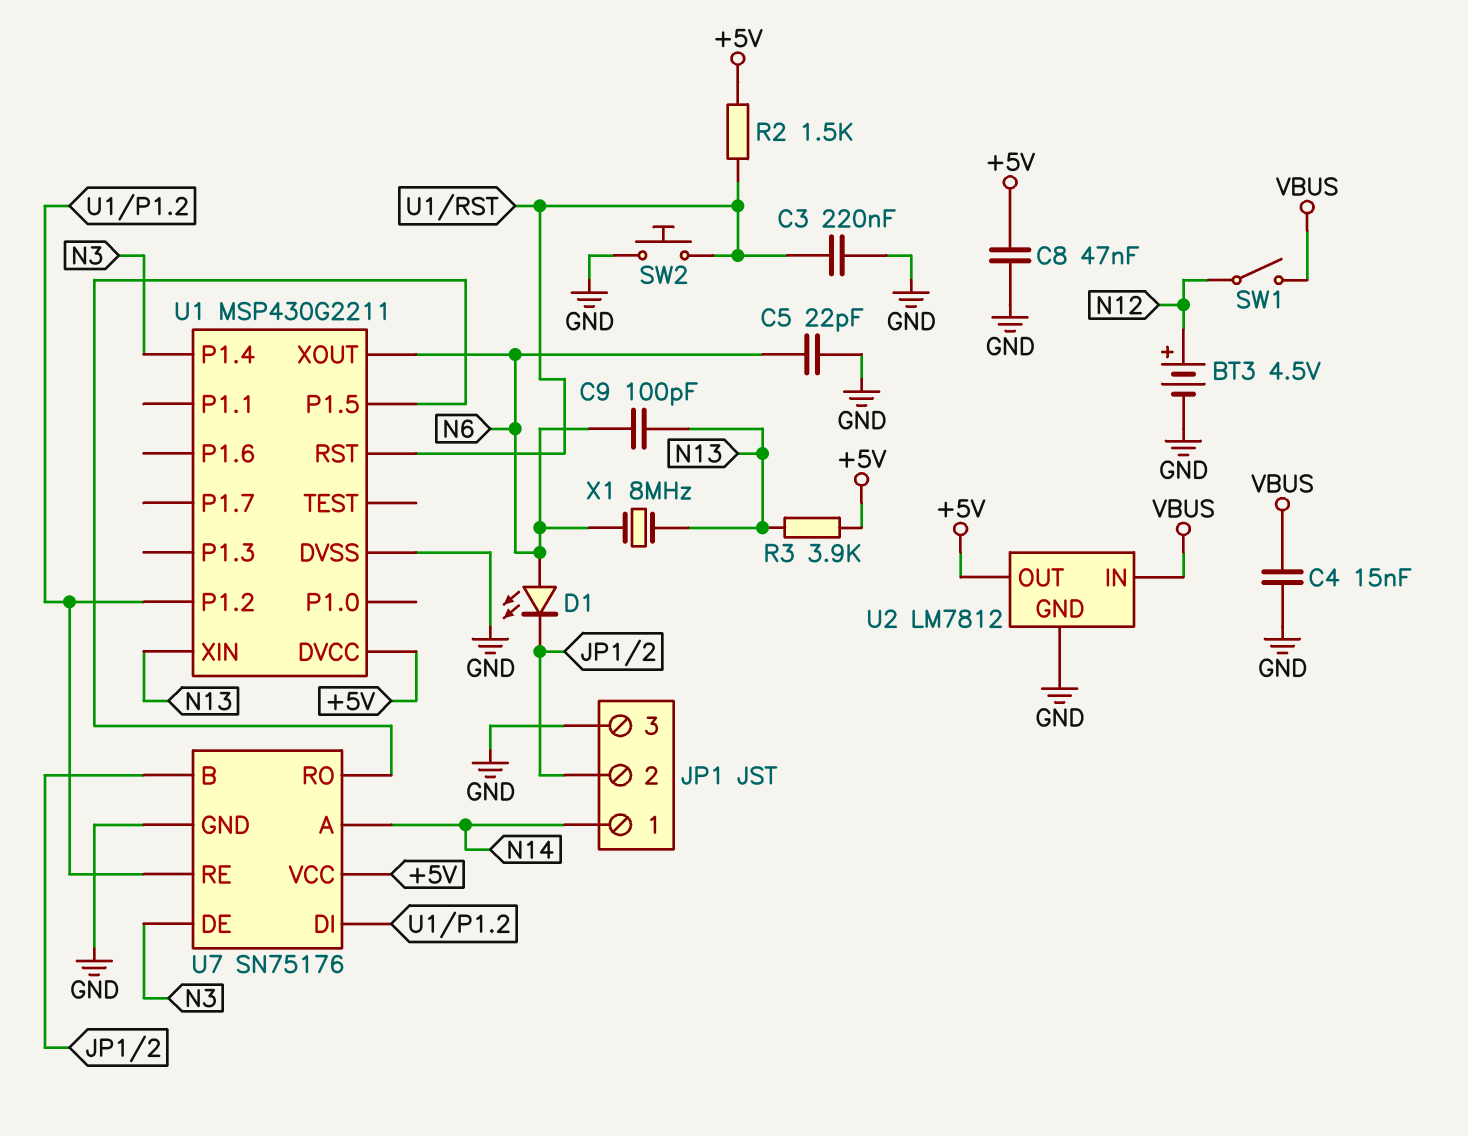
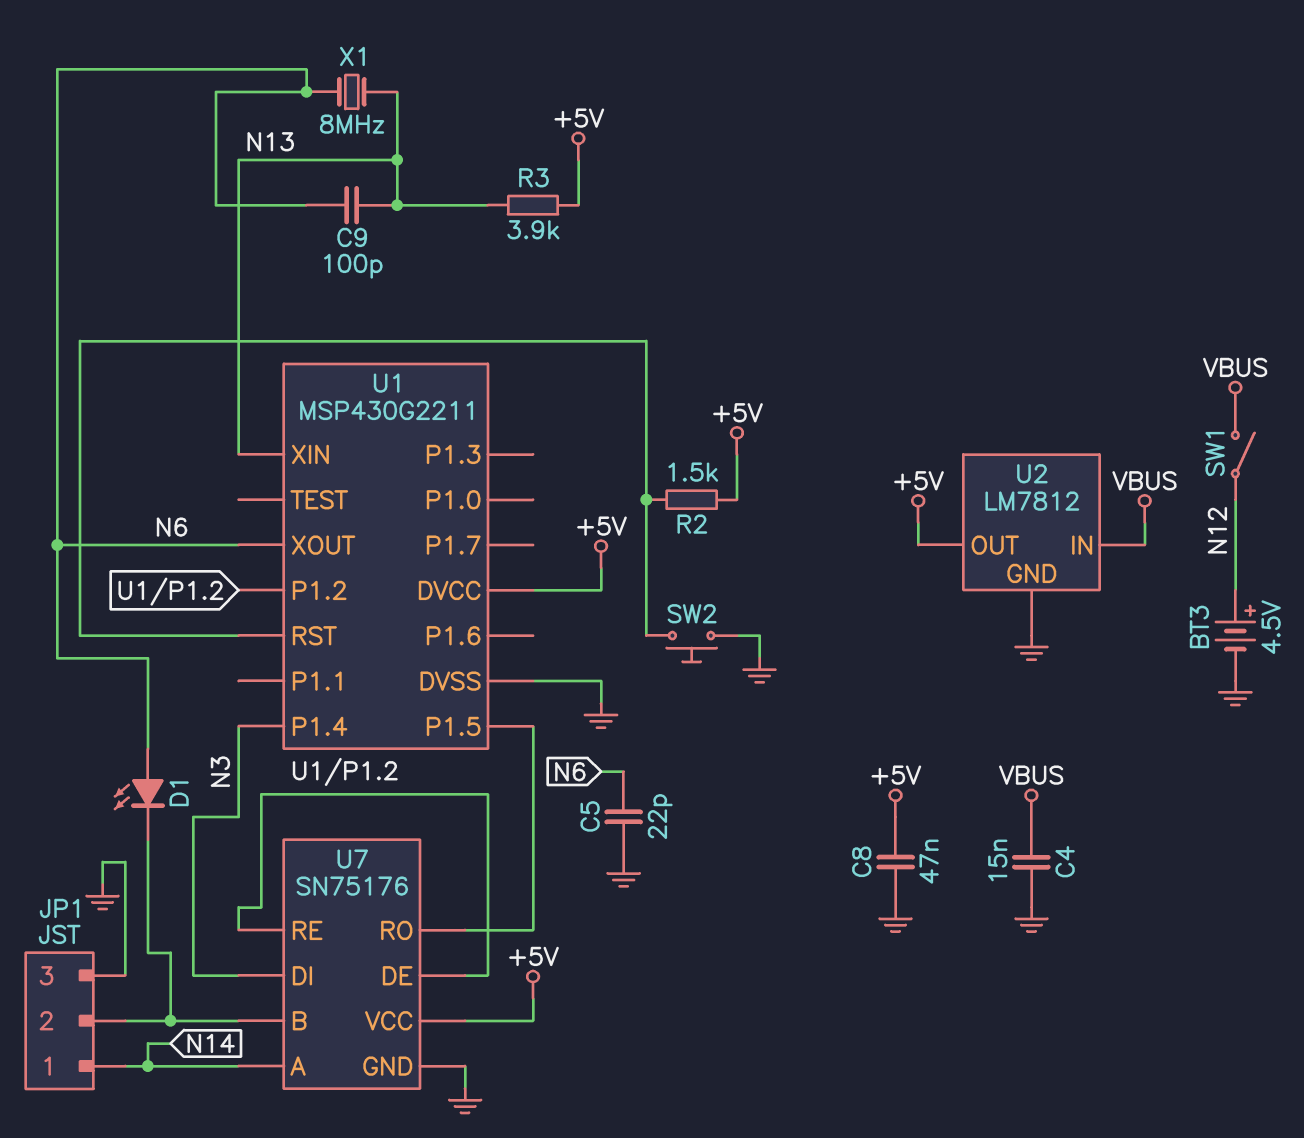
C3: 220nF (GND, U1/RST) -> none
U7 pin DE: N3 -> U1/P1.2
U7 pin DI: U1/P1.2 -> N3

